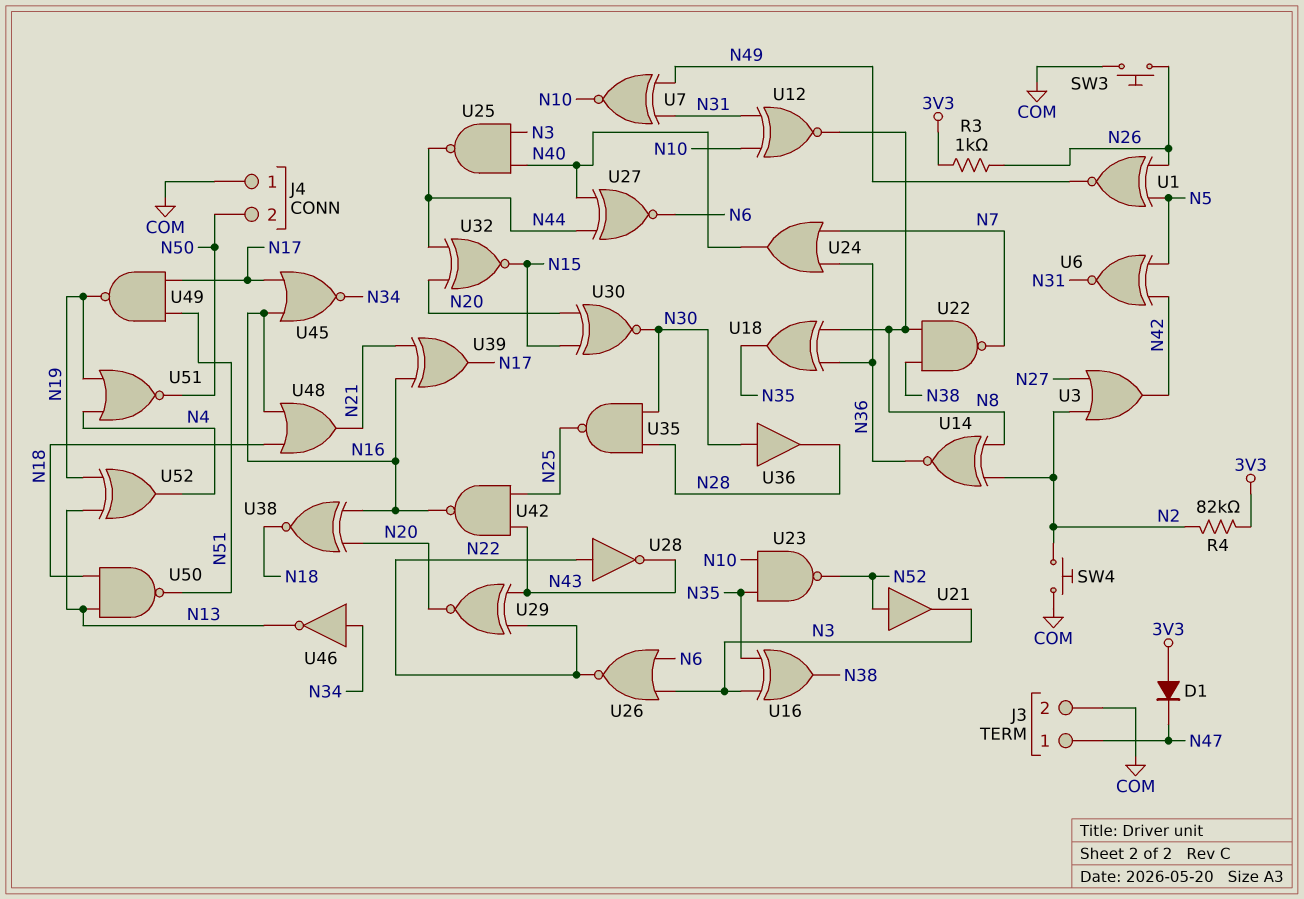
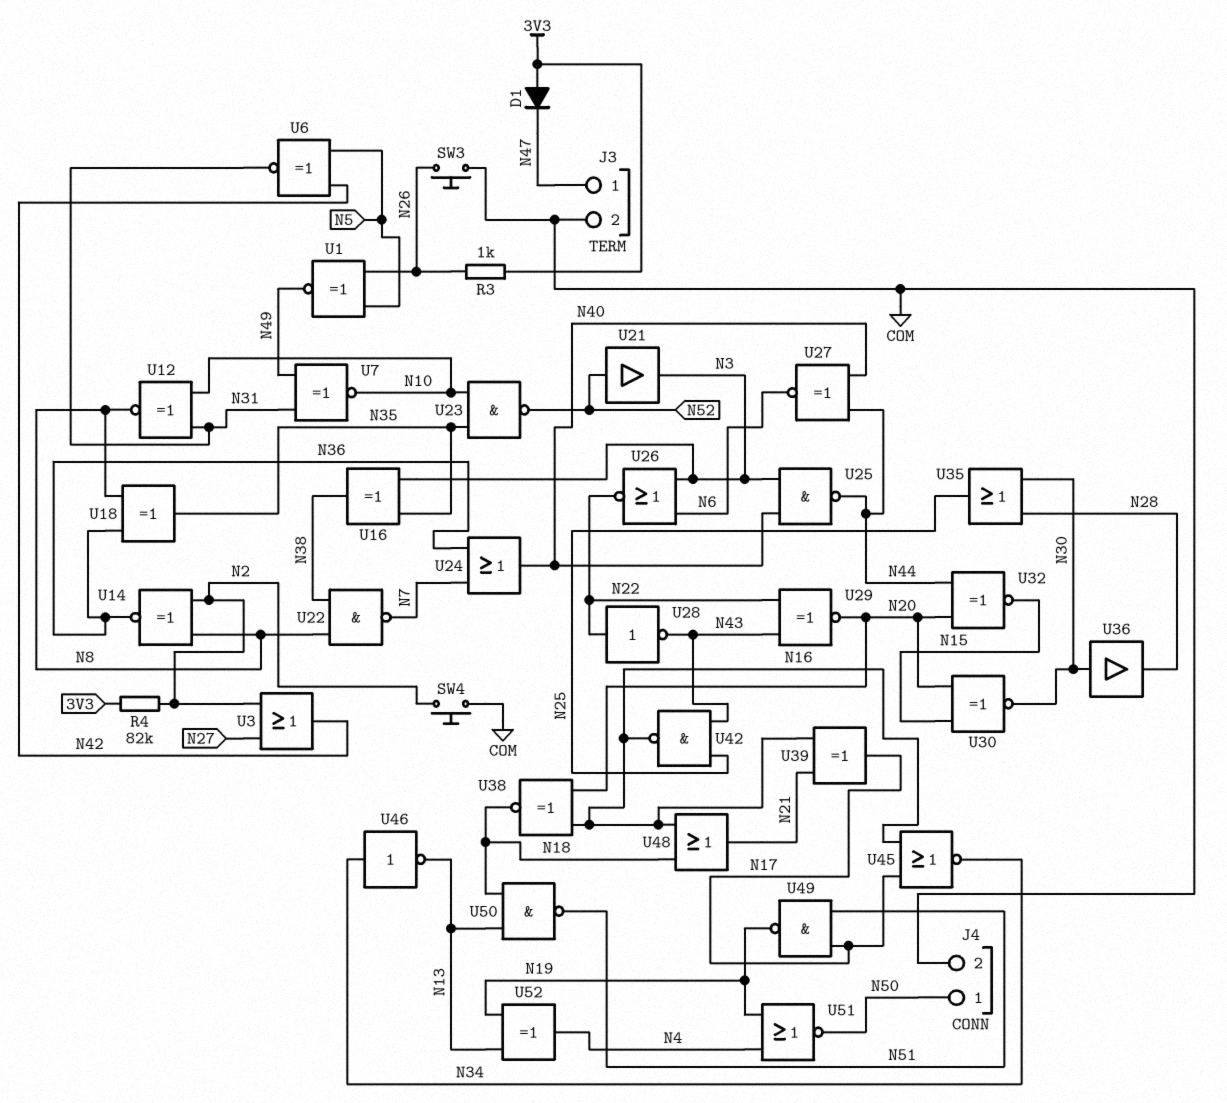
J4 pin 1: COM -> N50
J4 pin 2: N50 -> COM
U35: NAND (in N28, in N30, out N25) -> OR (in N28, in N30, out N25)

